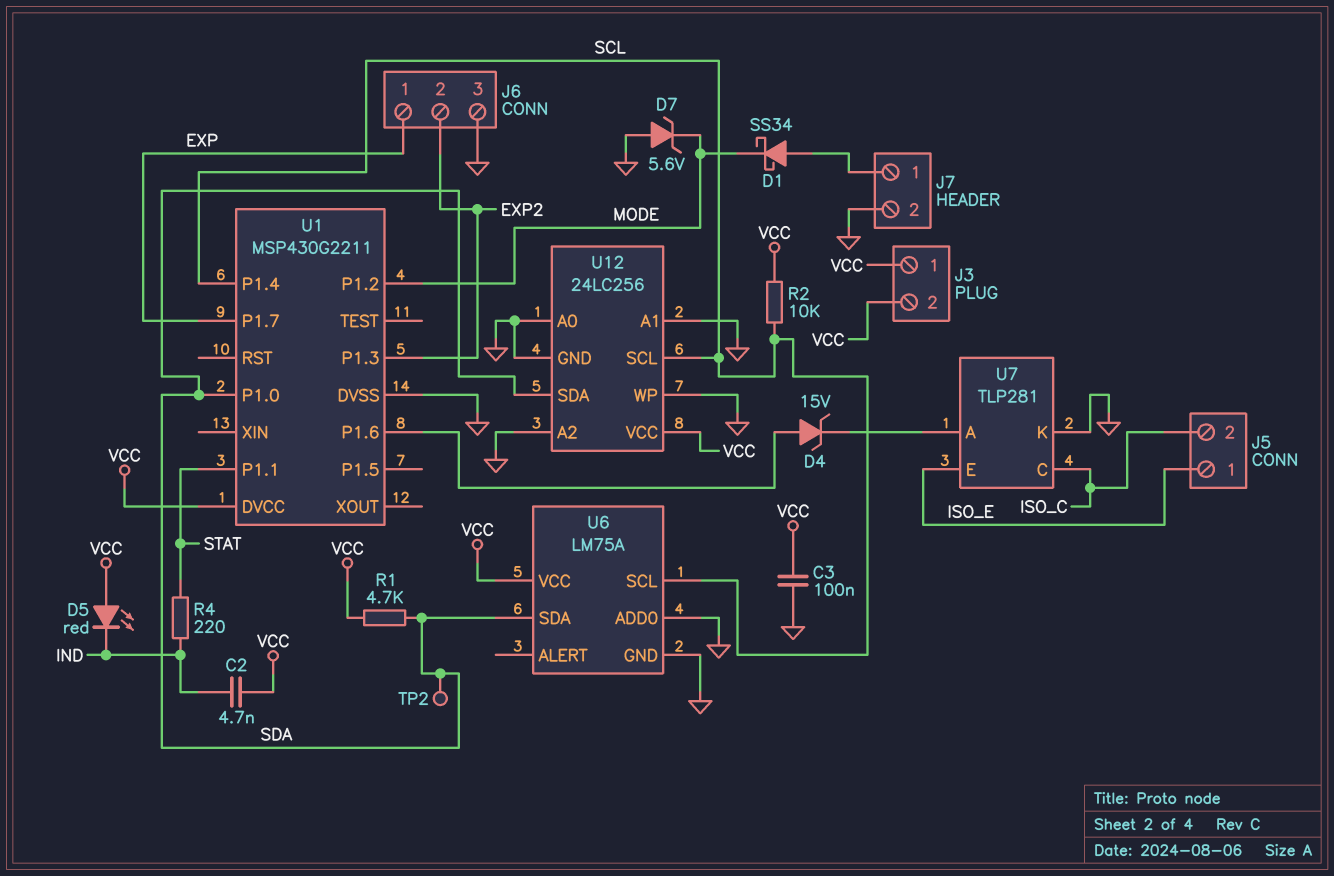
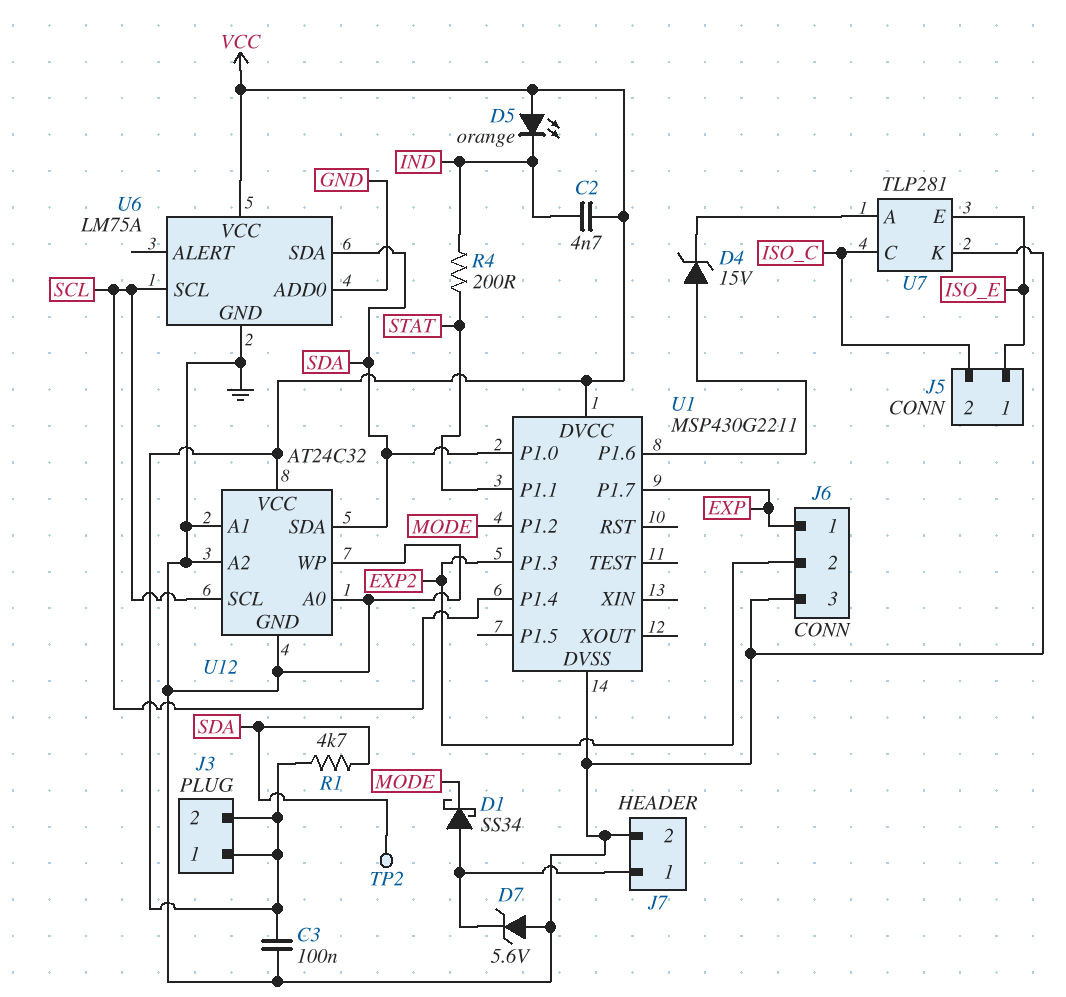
D5: LED red (A VCC, K IND) -> LED orange (A VCC, K IND)
D7: zener 5.6V (A GND, K MODE) -> zener 5.6V (A GND, K J7/1)
R2: 10k (SCL, VCC) -> none
R4: 220 (IND, STAT) -> 200 (IND, STAT)
U12: 24LC256 -> AT24C32

